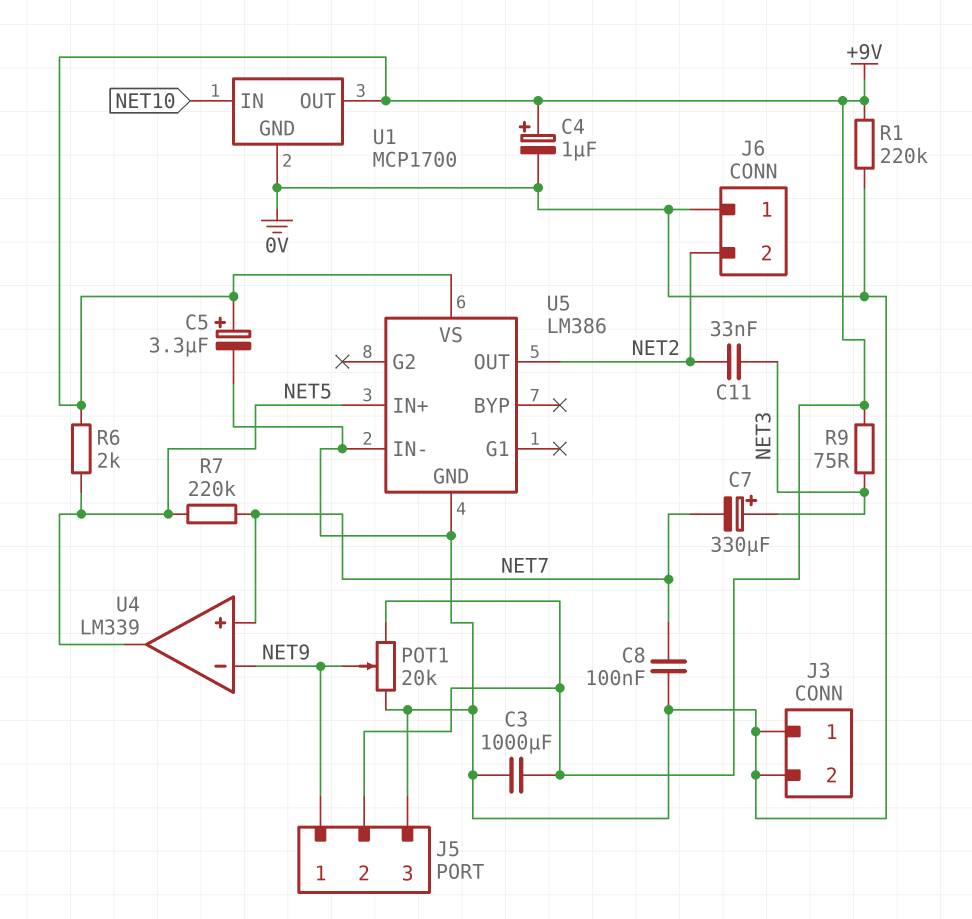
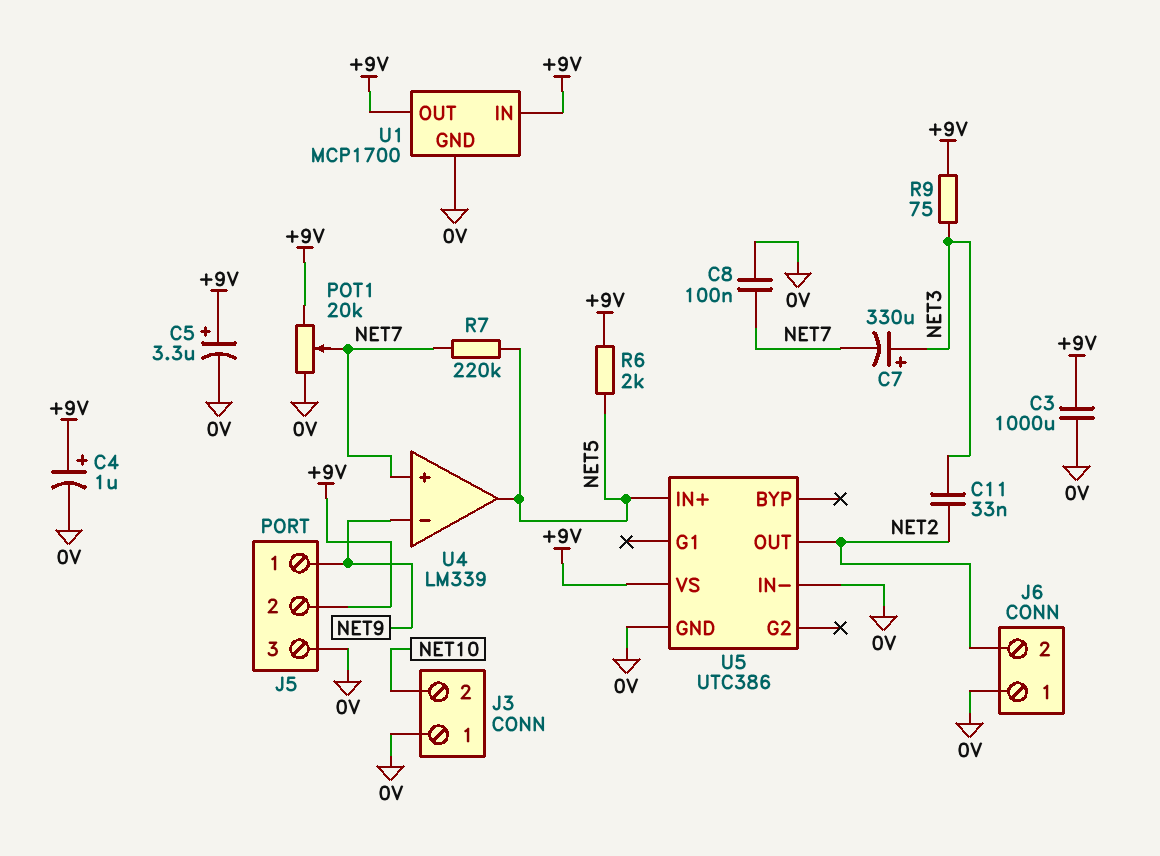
J3 pin 2: 0V -> NET10
POT1: 20k (+9V, 0V, wiper NET9) -> 20k (+9V, 0V, wiper NET7)
R1: 220k (+9V, 0V) -> none
U1 pin IN: NET10 -> +9V
U5: LM386 -> UTC386

